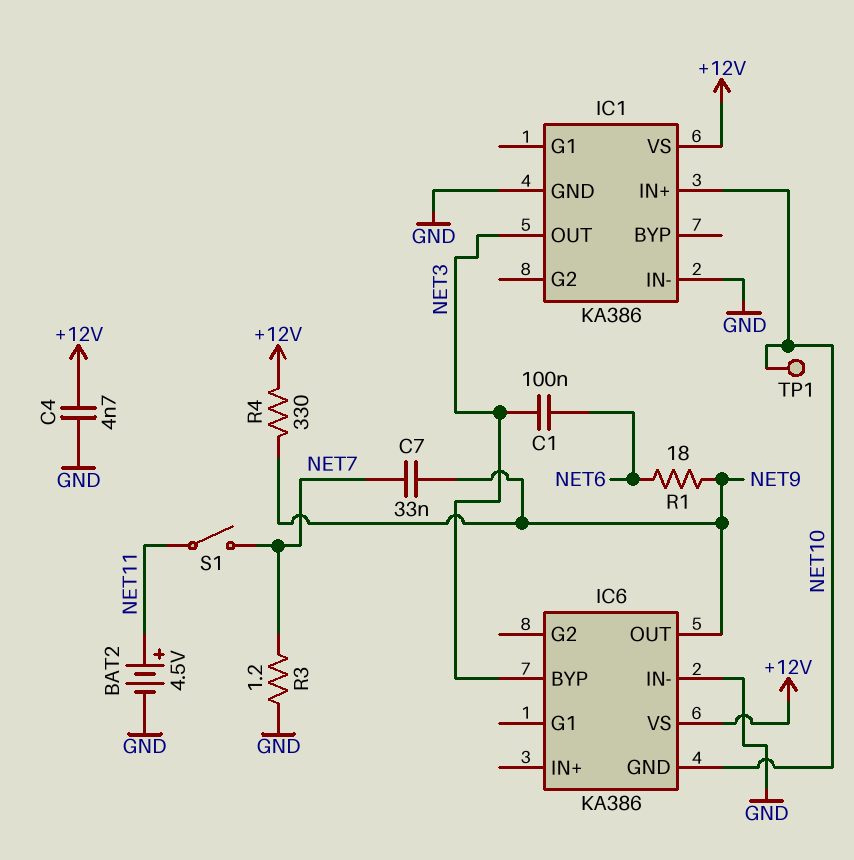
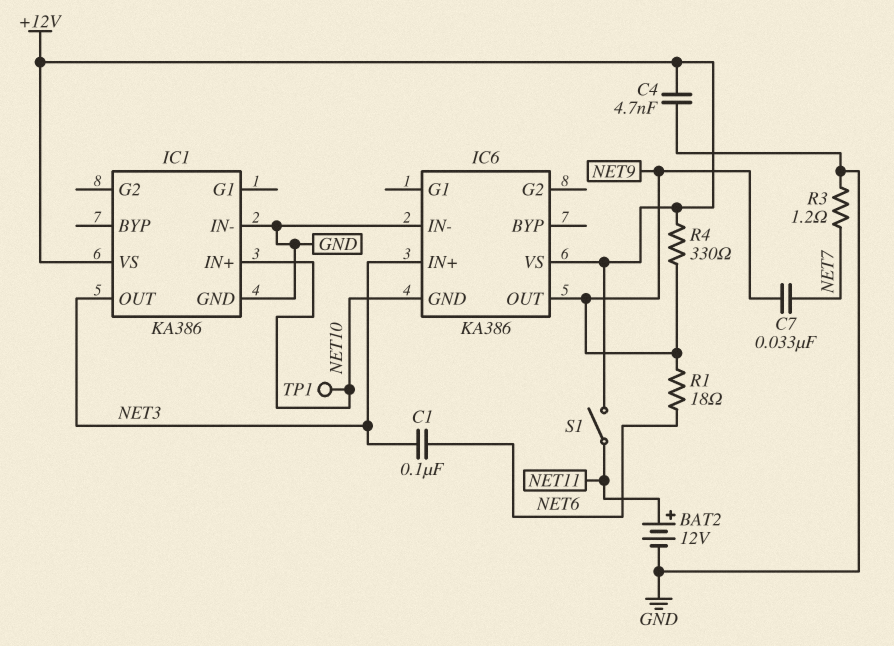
BAT2: 4.5V (plus NET11, minus GND) -> 12V (plus NET11, minus GND)
IC6 pin BYP: NET3 -> none
IC6 pin IN+: none -> NET3
S1: switch (NET7, NET11) -> switch (+12V, NET11)

